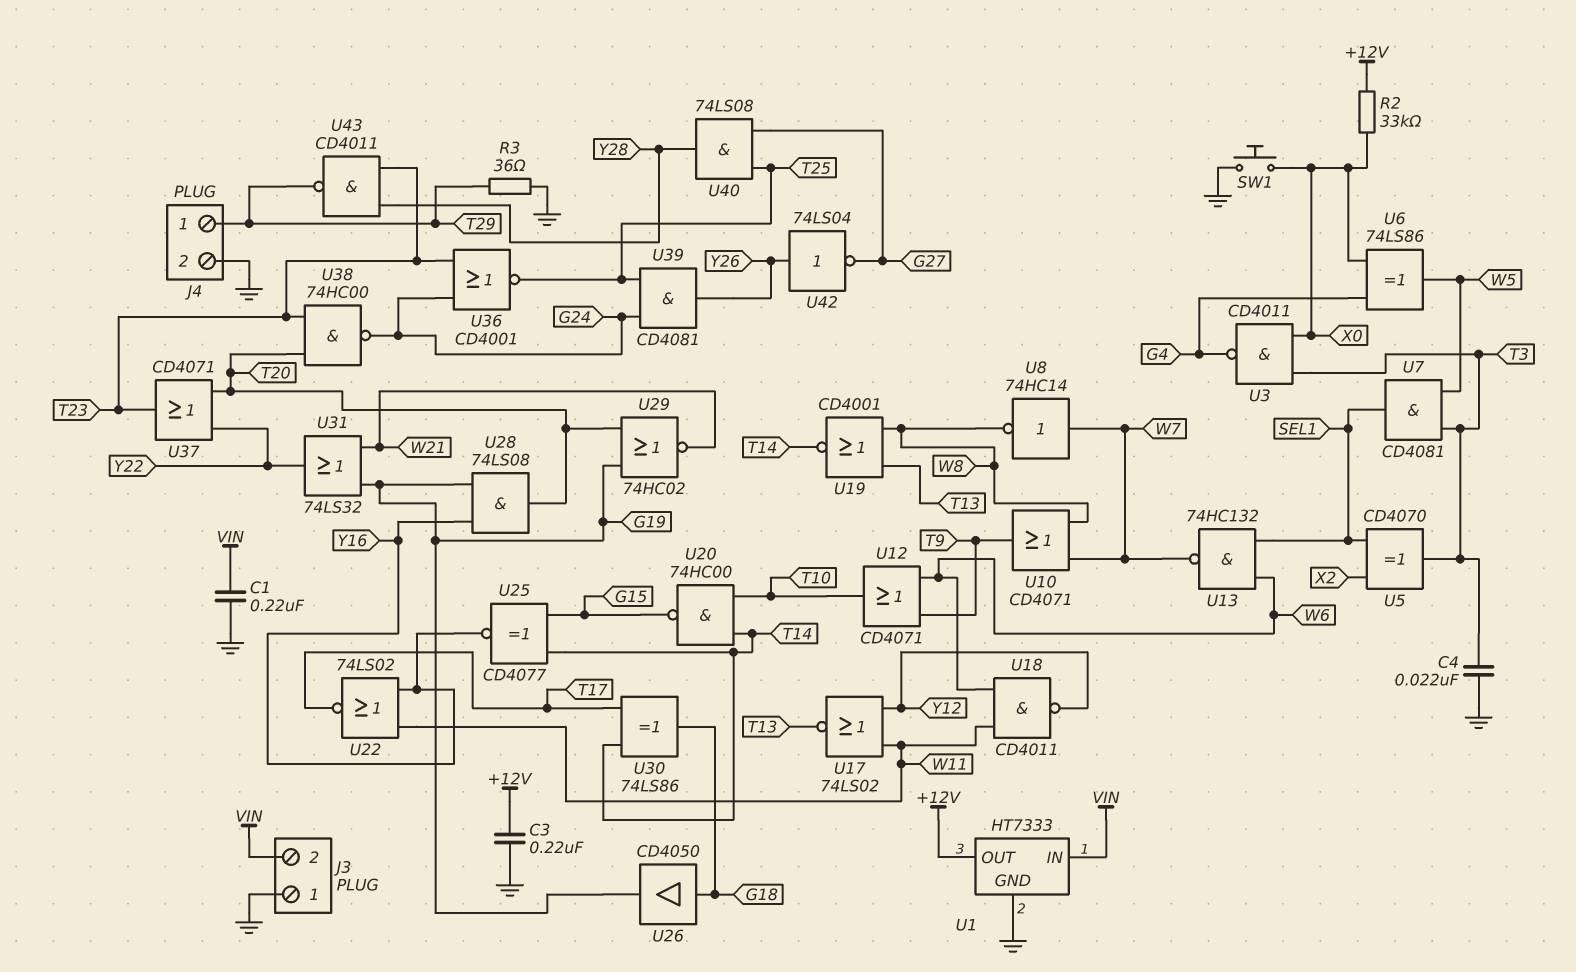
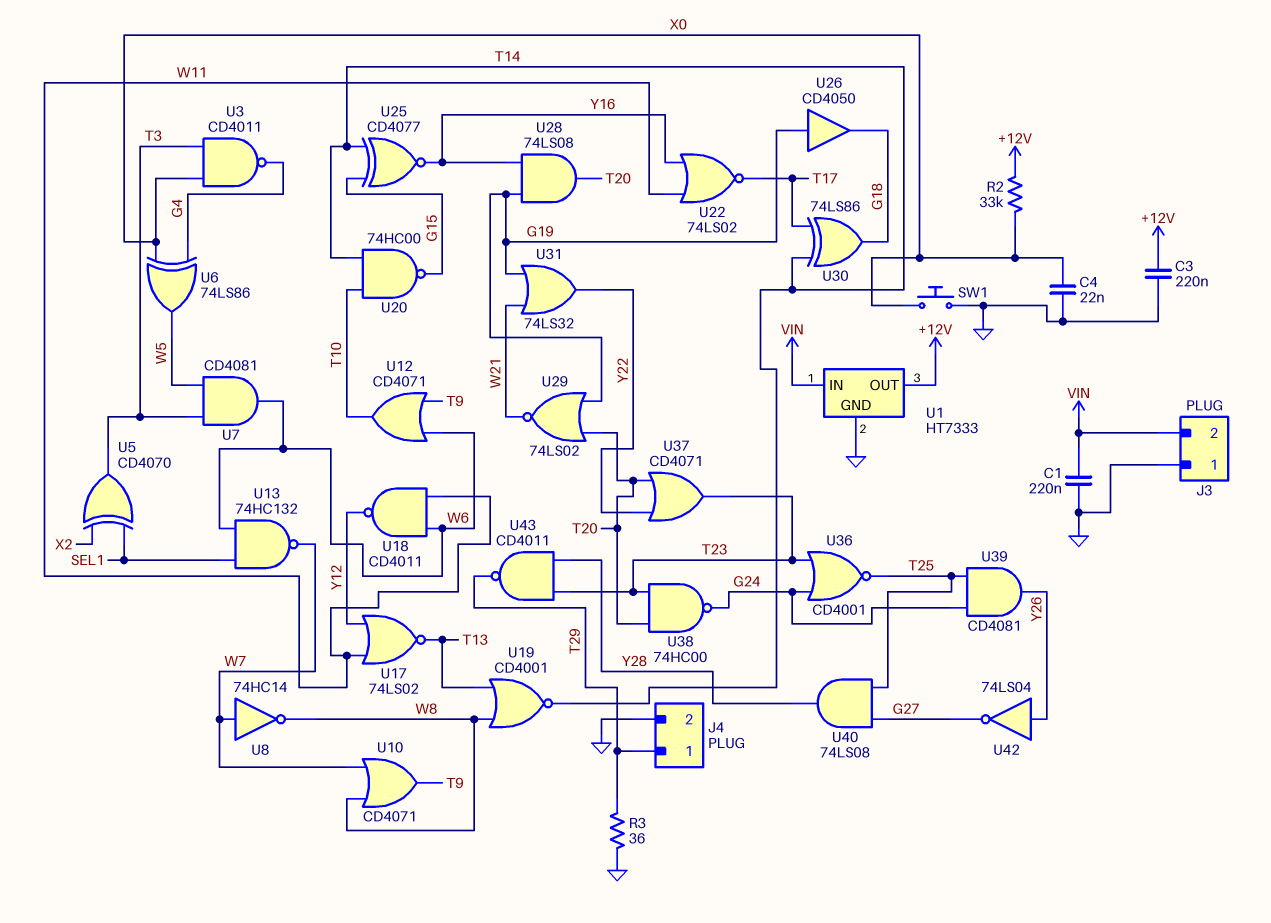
C4: 22nF (GND, T3) -> 22nF (GND, X0)
U7: AND CD4081 (in T3, in W5, out SEL1) -> AND CD4081 (in T3, in W5, out W6)
U26: buffer CD4050 (in G18, out G19) -> buffer CD4050 (in G19, out G18)
U29: NOR 74HC02 (in G19, in T20, out W21) -> NOR 74LS02 (in G19, in T20, out W21)

